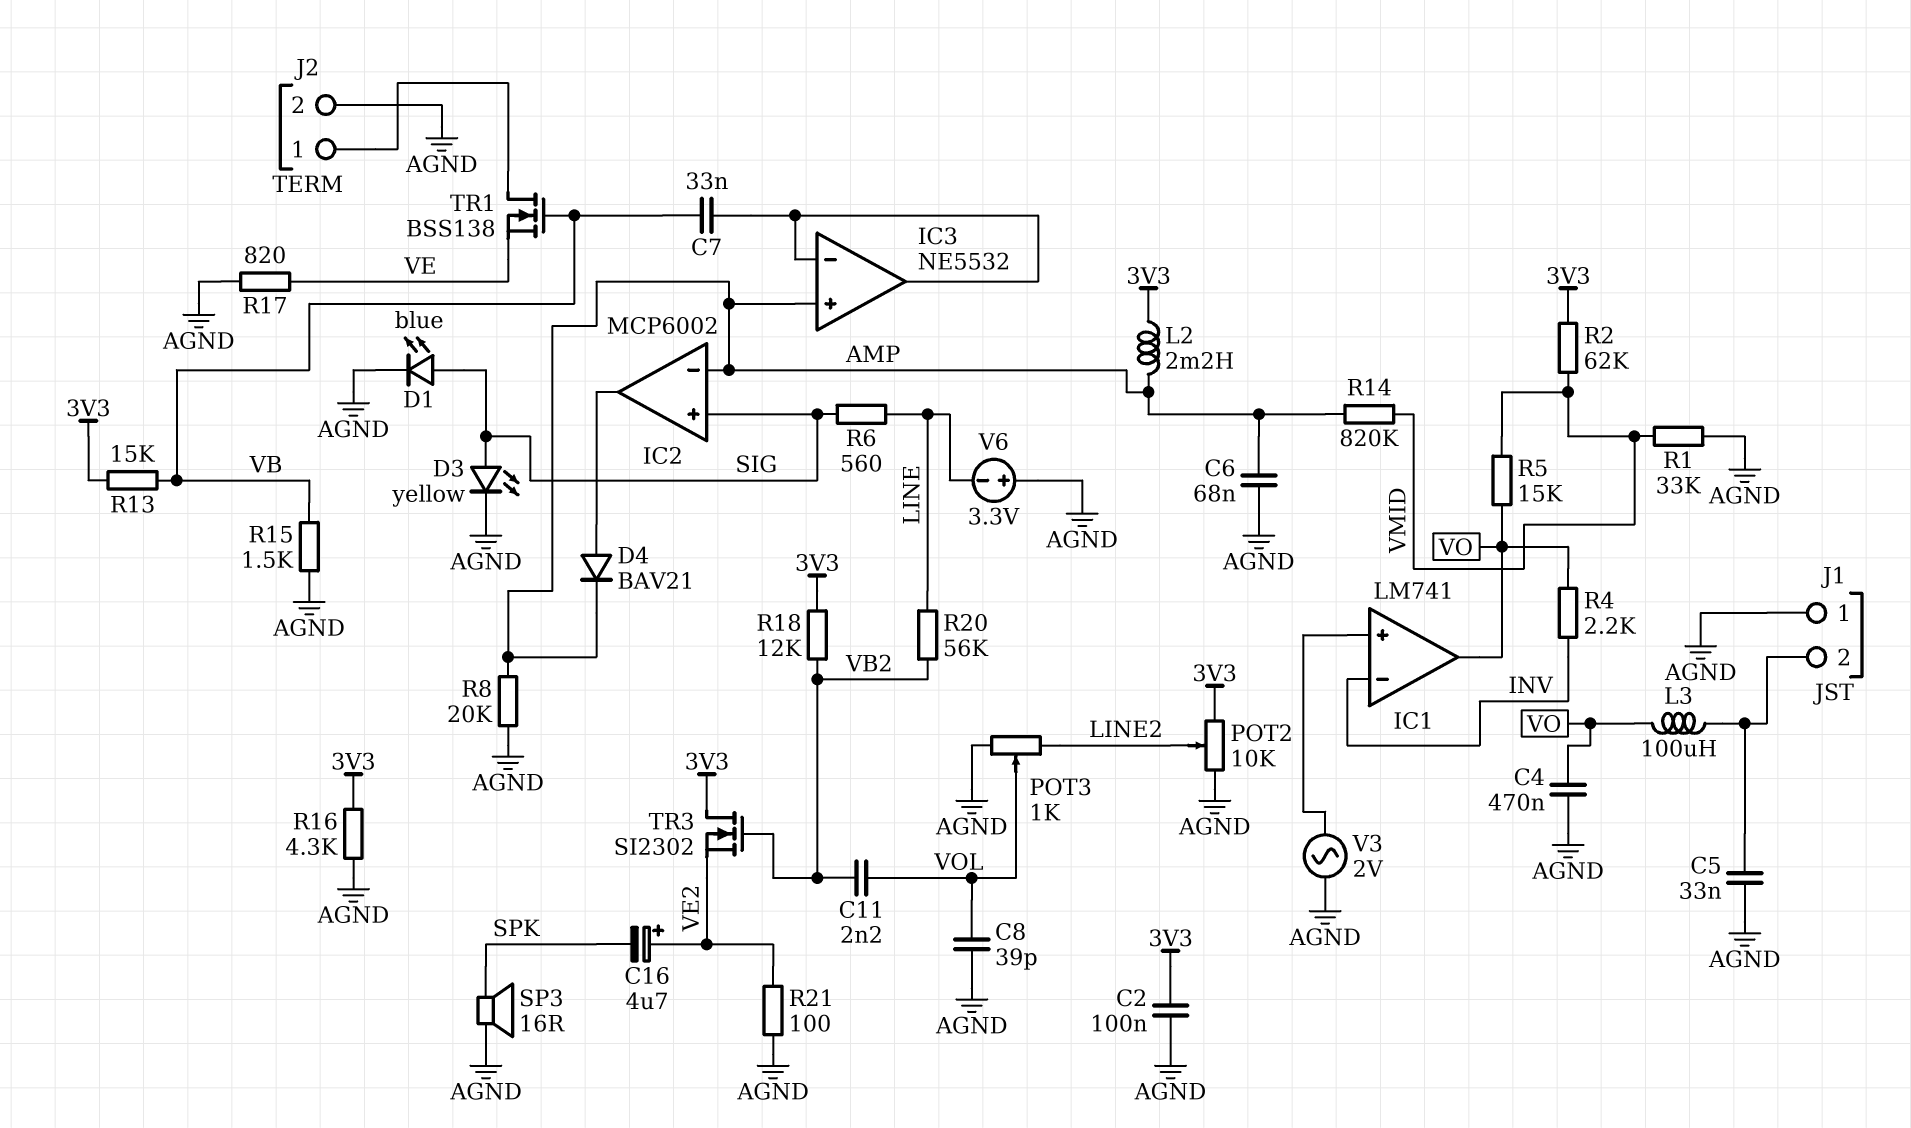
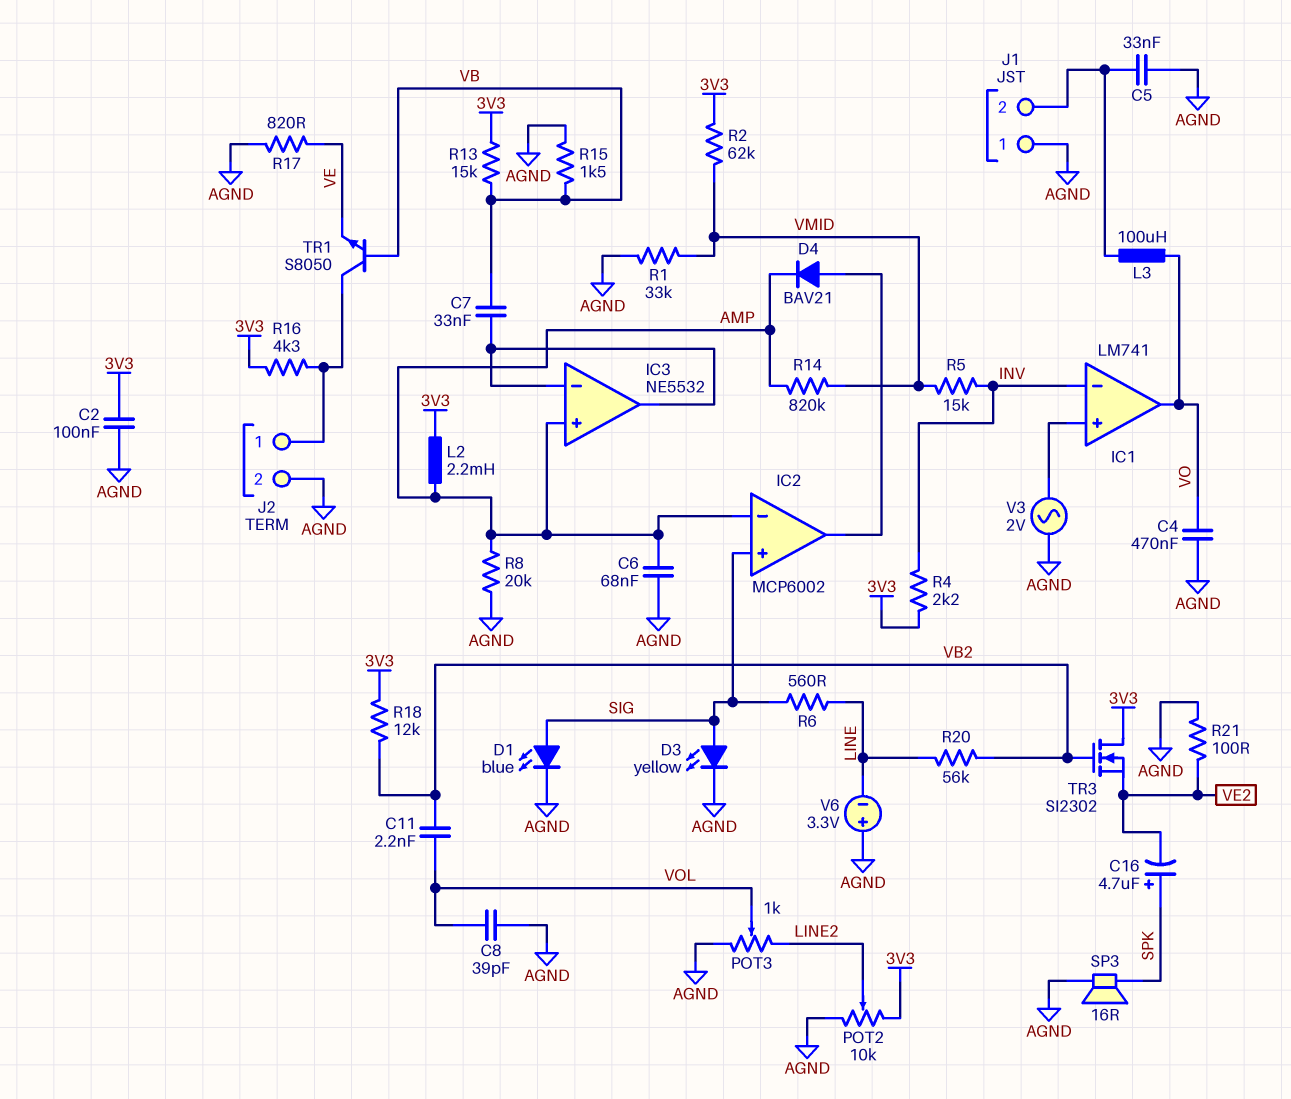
C16: 4.7uF (plus VE2, minus SPK) -> 4.7uF (plus SPK, minus VE2)
R4: 2.2k (INV, VO) -> 2.2k (3V3, INV)
R5: 15k (VMID, VO) -> 15k (INV, VMID)
R16: 4.3k (3V3, AGND) -> 4.3k (3V3, J2/1)
TR1: NMOS BSS138 (G VB, D J2/1, S VE) -> NPN S8050 (B VB, C J2/1, E VE)

